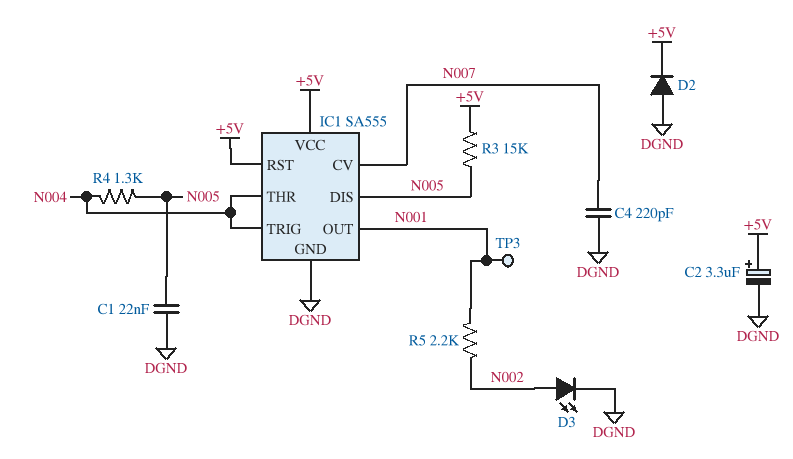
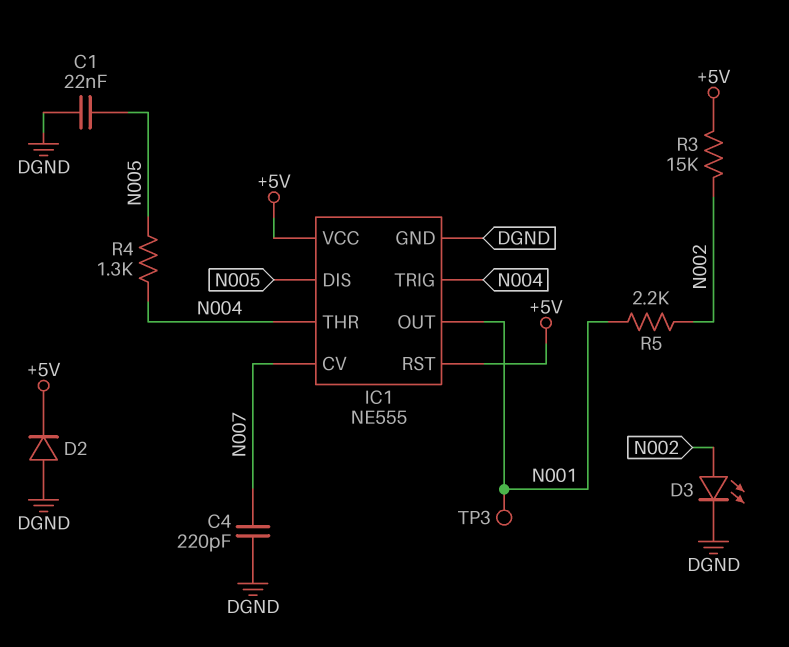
C2: 3.3uF (plus +5V, minus DGND) -> none
IC1: SA555 -> NE555
R3: 15k (+5V, N005) -> 15k (+5V, N002)

